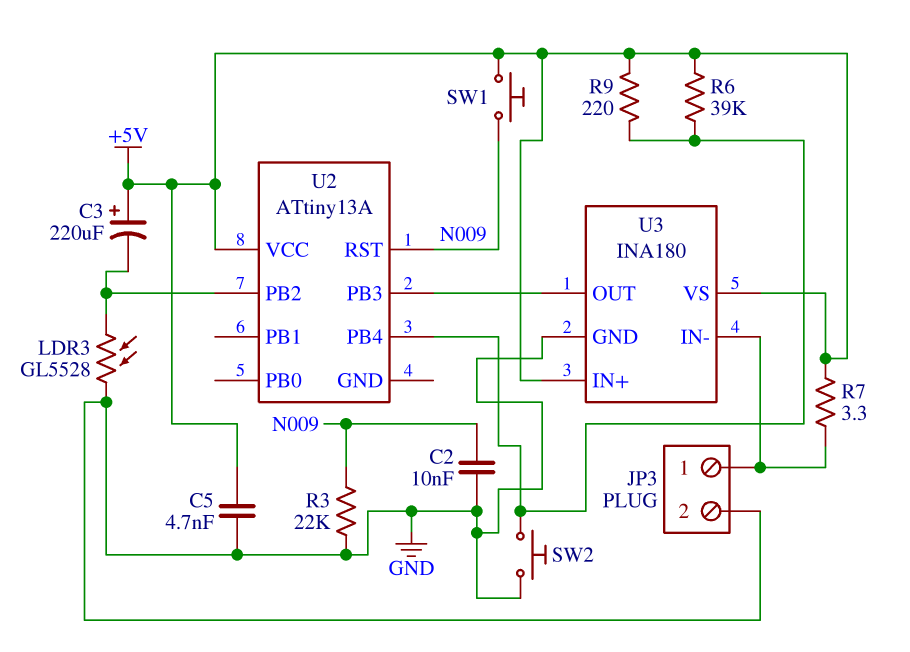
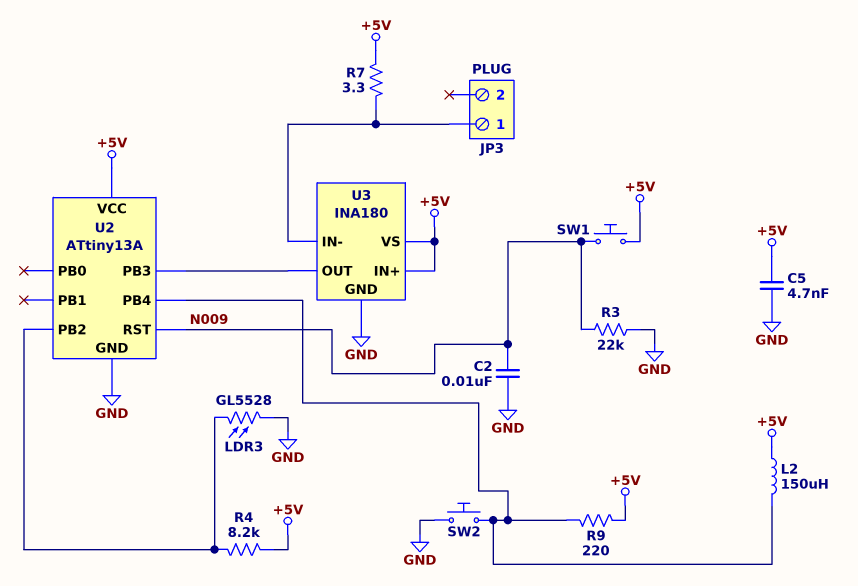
C3: 220uF (plus +5V, minus U2/PB2) -> none
JP3 pin 2: GND -> none
L2: none -> 150uH (+5V, U2/PB4)
R4: none -> 8.2k (+5V, U2/PB2)
R6: 39k (+5V, U2/PB4) -> none
U2 pin GND: none -> GND

